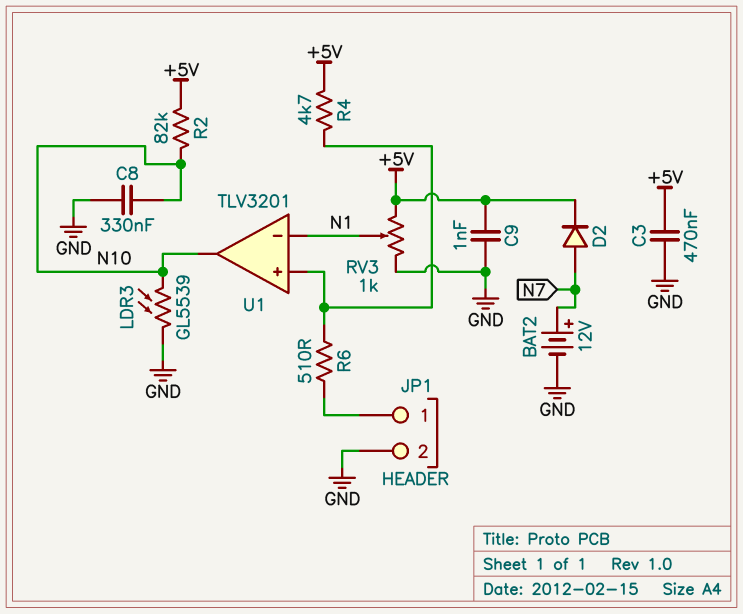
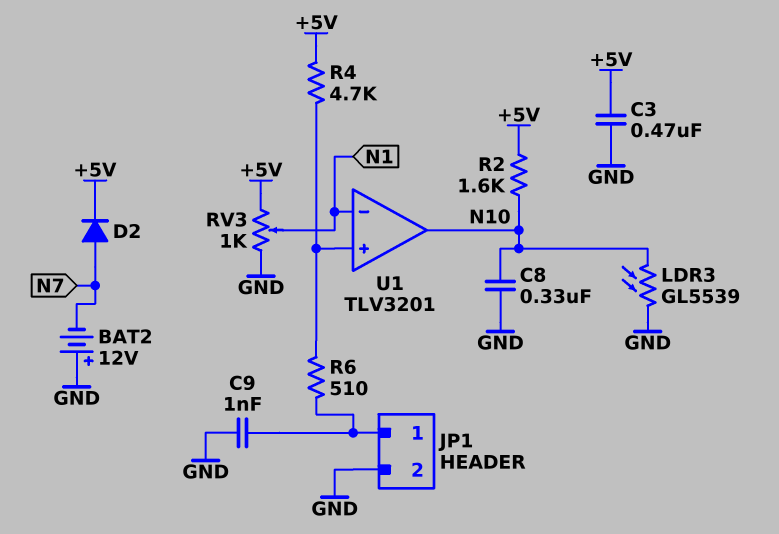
BAT2: 12V (plus N7, minus GND) -> 12V (plus GND, minus N7)
C9: 1nF (+5V, GND) -> 1nF (GND, JP1/1)
R2: 82k (+5V, N10) -> 1.6k (+5V, N10)

